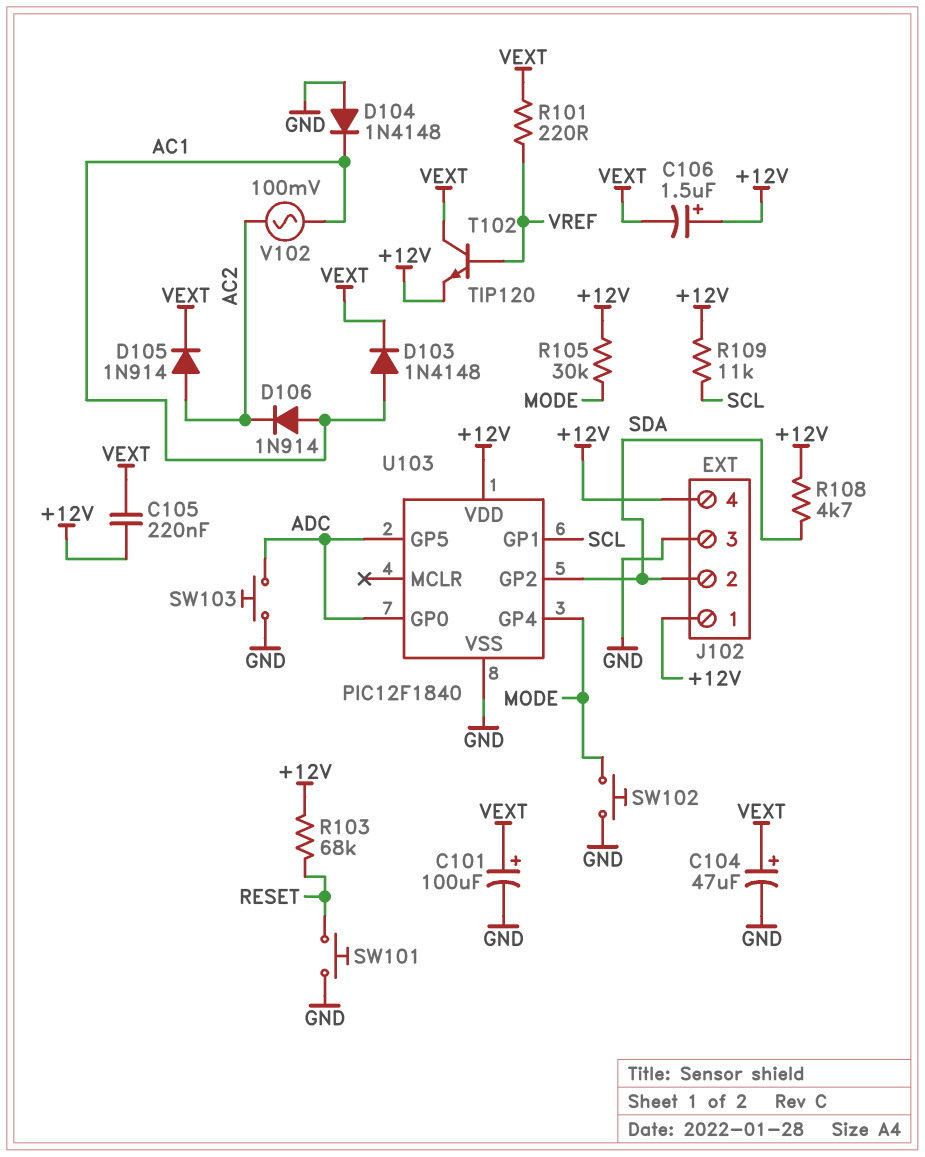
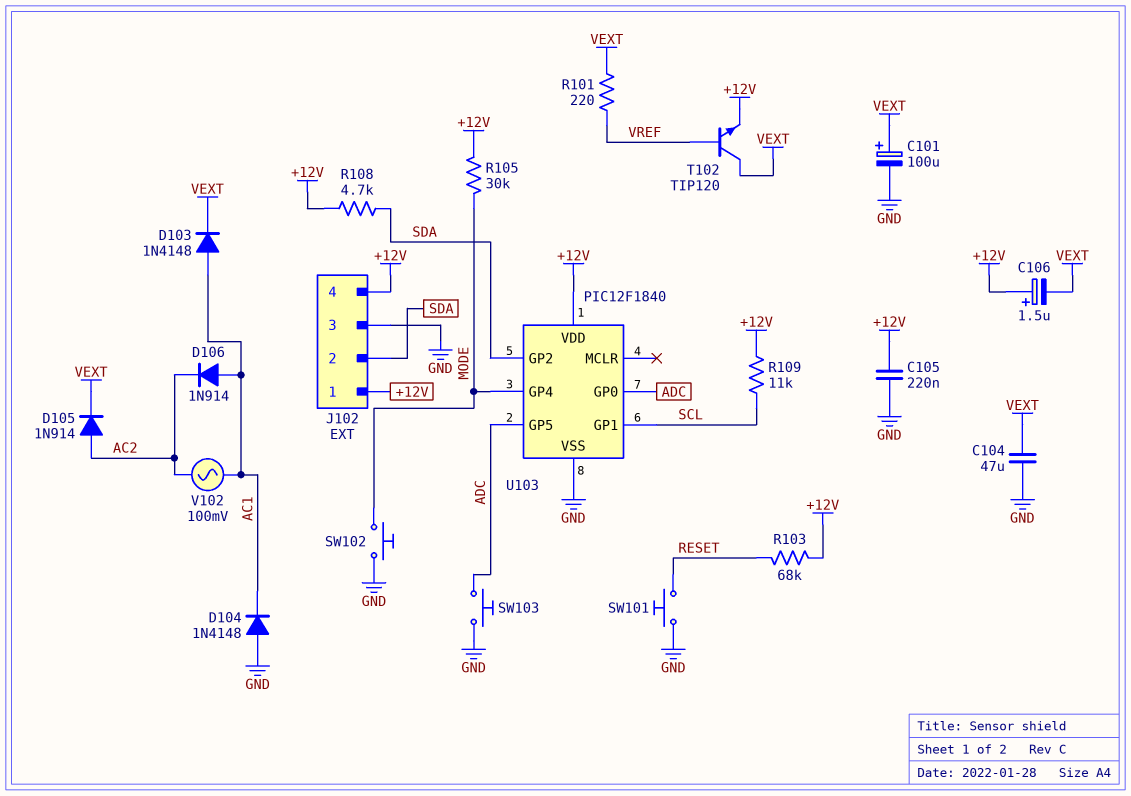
C104: 47uF (plus VEXT, minus GND) -> 47uF (GND, VEXT)
C105: 220nF (+12V, VEXT) -> 220nF (+12V, GND)

